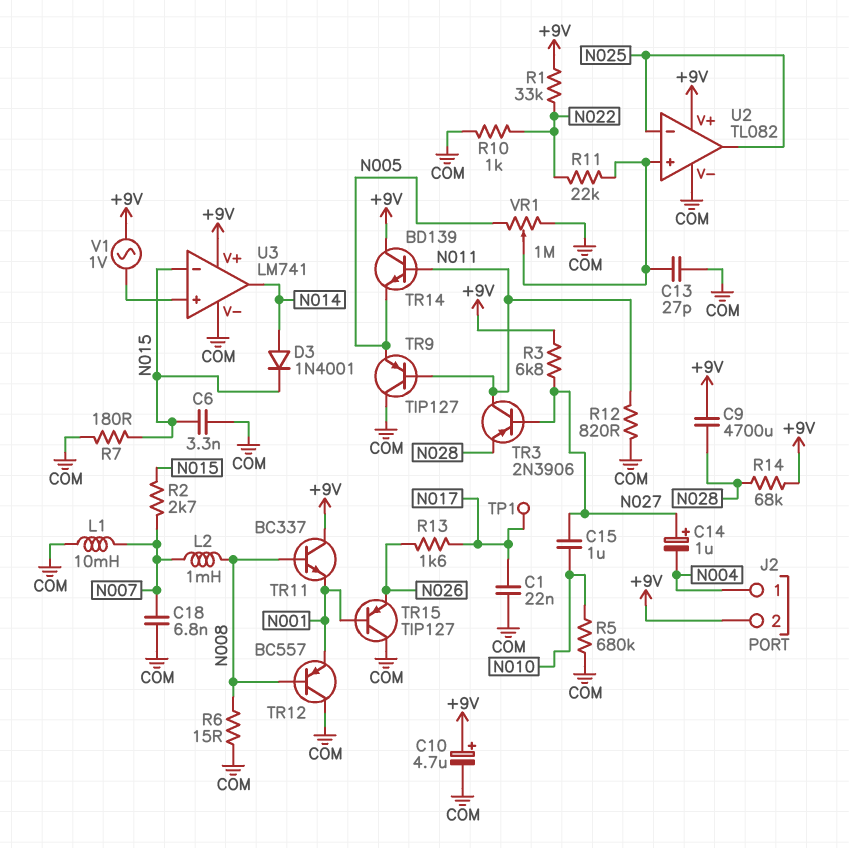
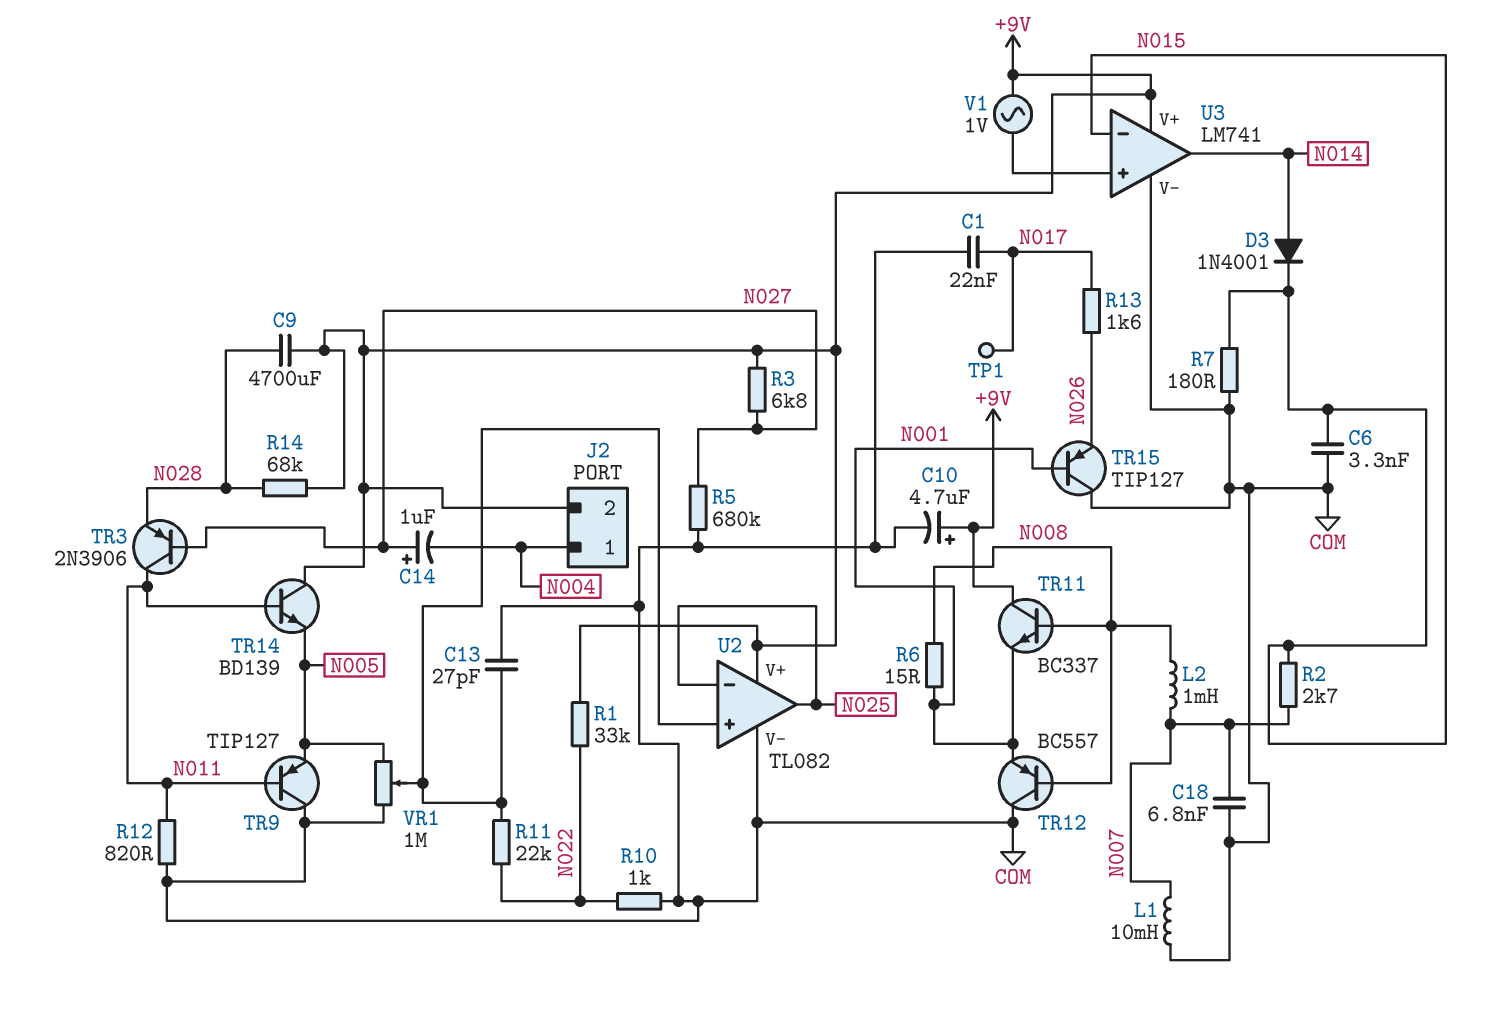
C15: 1uF (N010, N027) -> none
R5: 680k (COM, N010) -> 680k (COM, N027)
R6: 15 (COM, N008) -> 15 (N001, N008)

